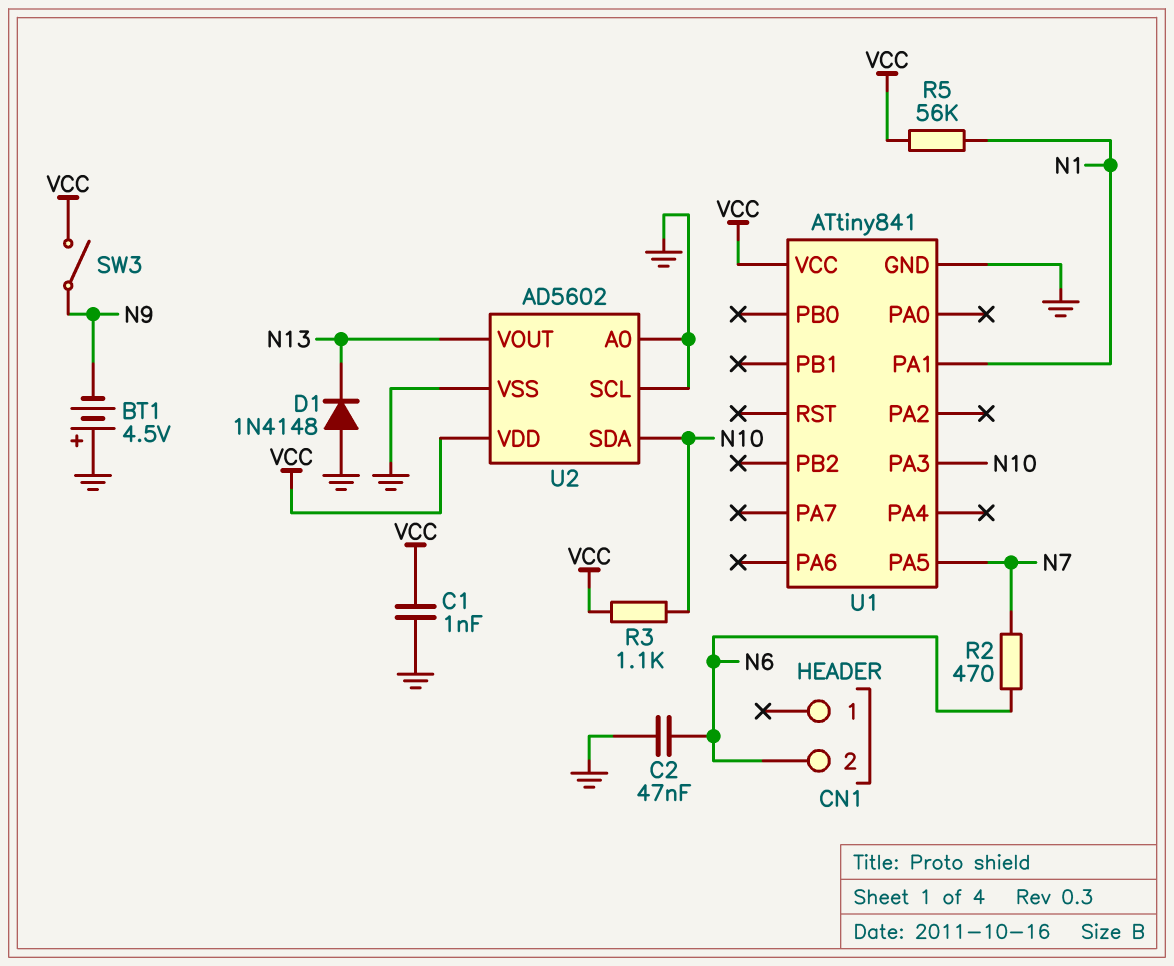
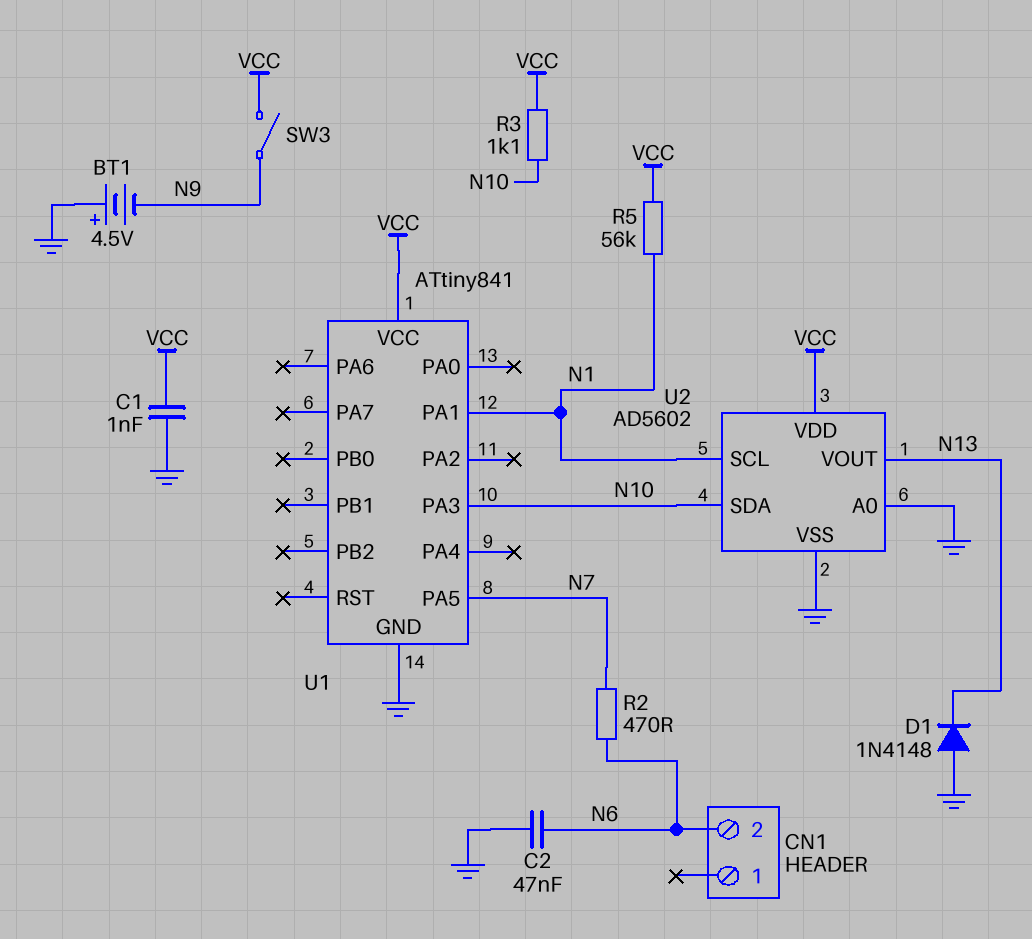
U2 pin SCL: GND -> N1

